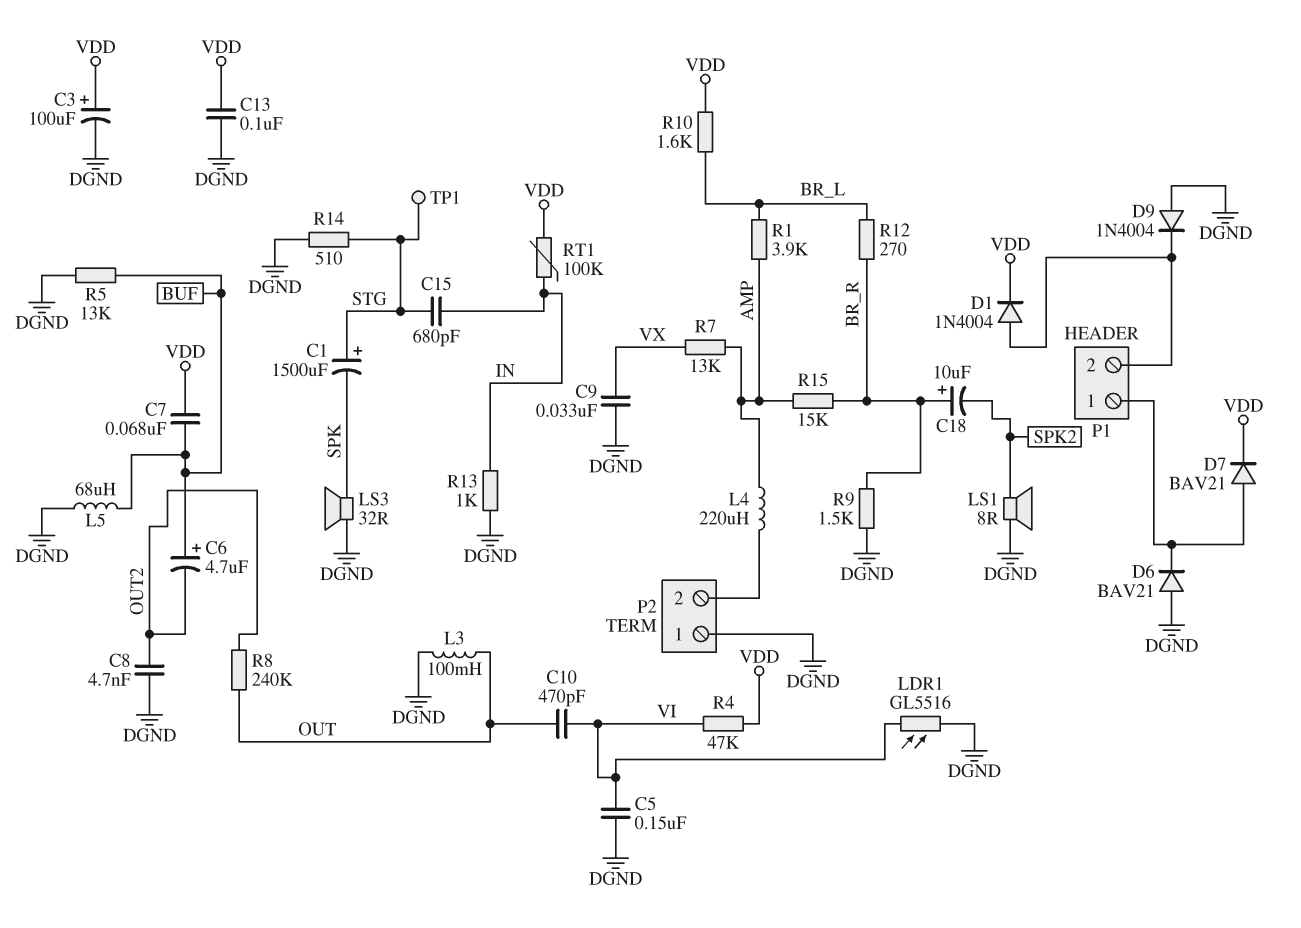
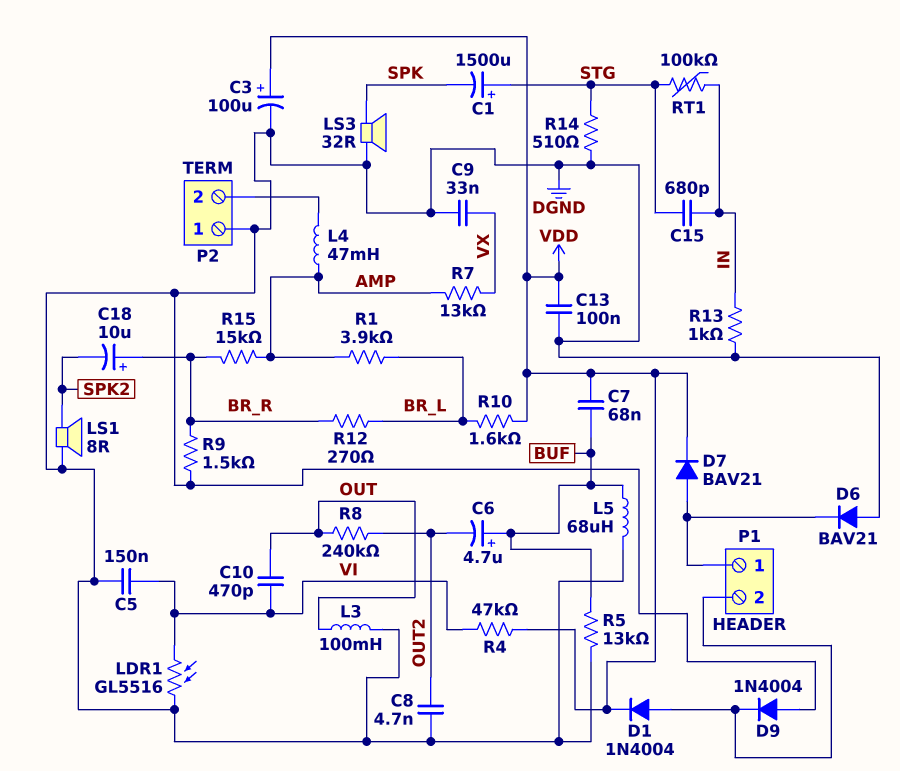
L4: 220uH (AMP, P2/2) -> 47mH (AMP, P2/2)
RT1: 100k (IN, VDD) -> 100k (IN, STG)
TP1: test point (STG) -> none

